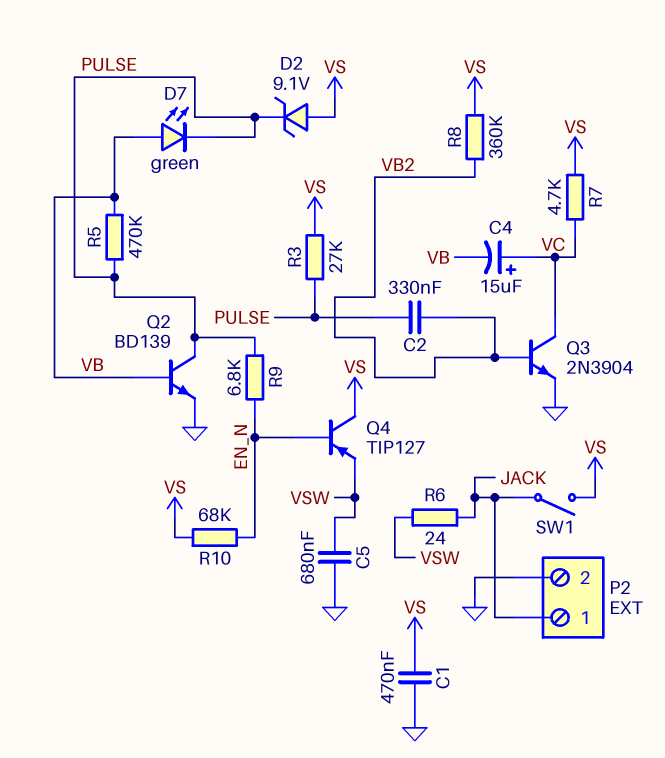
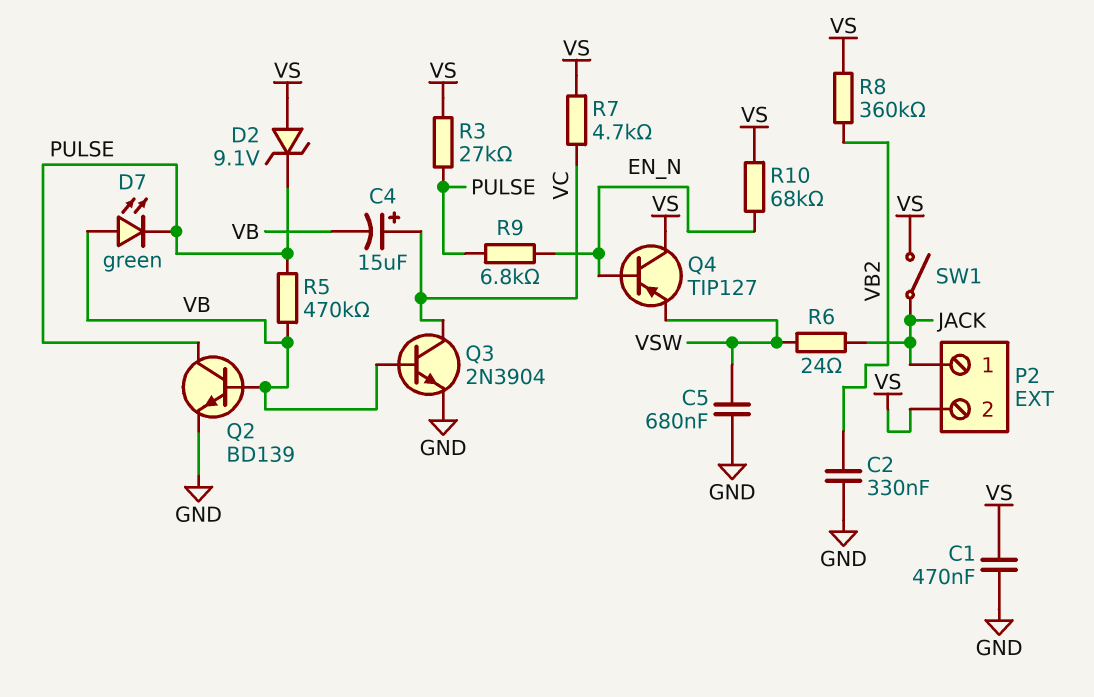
C2: 330nF (PULSE, VB2) -> 330nF (GND, VB2)
P2 pin 2: GND -> VS
Q3: NPN 2N3904 (B VB2, C VC, E GND) -> NPN 2N3904 (B VB, C VC, E GND)

